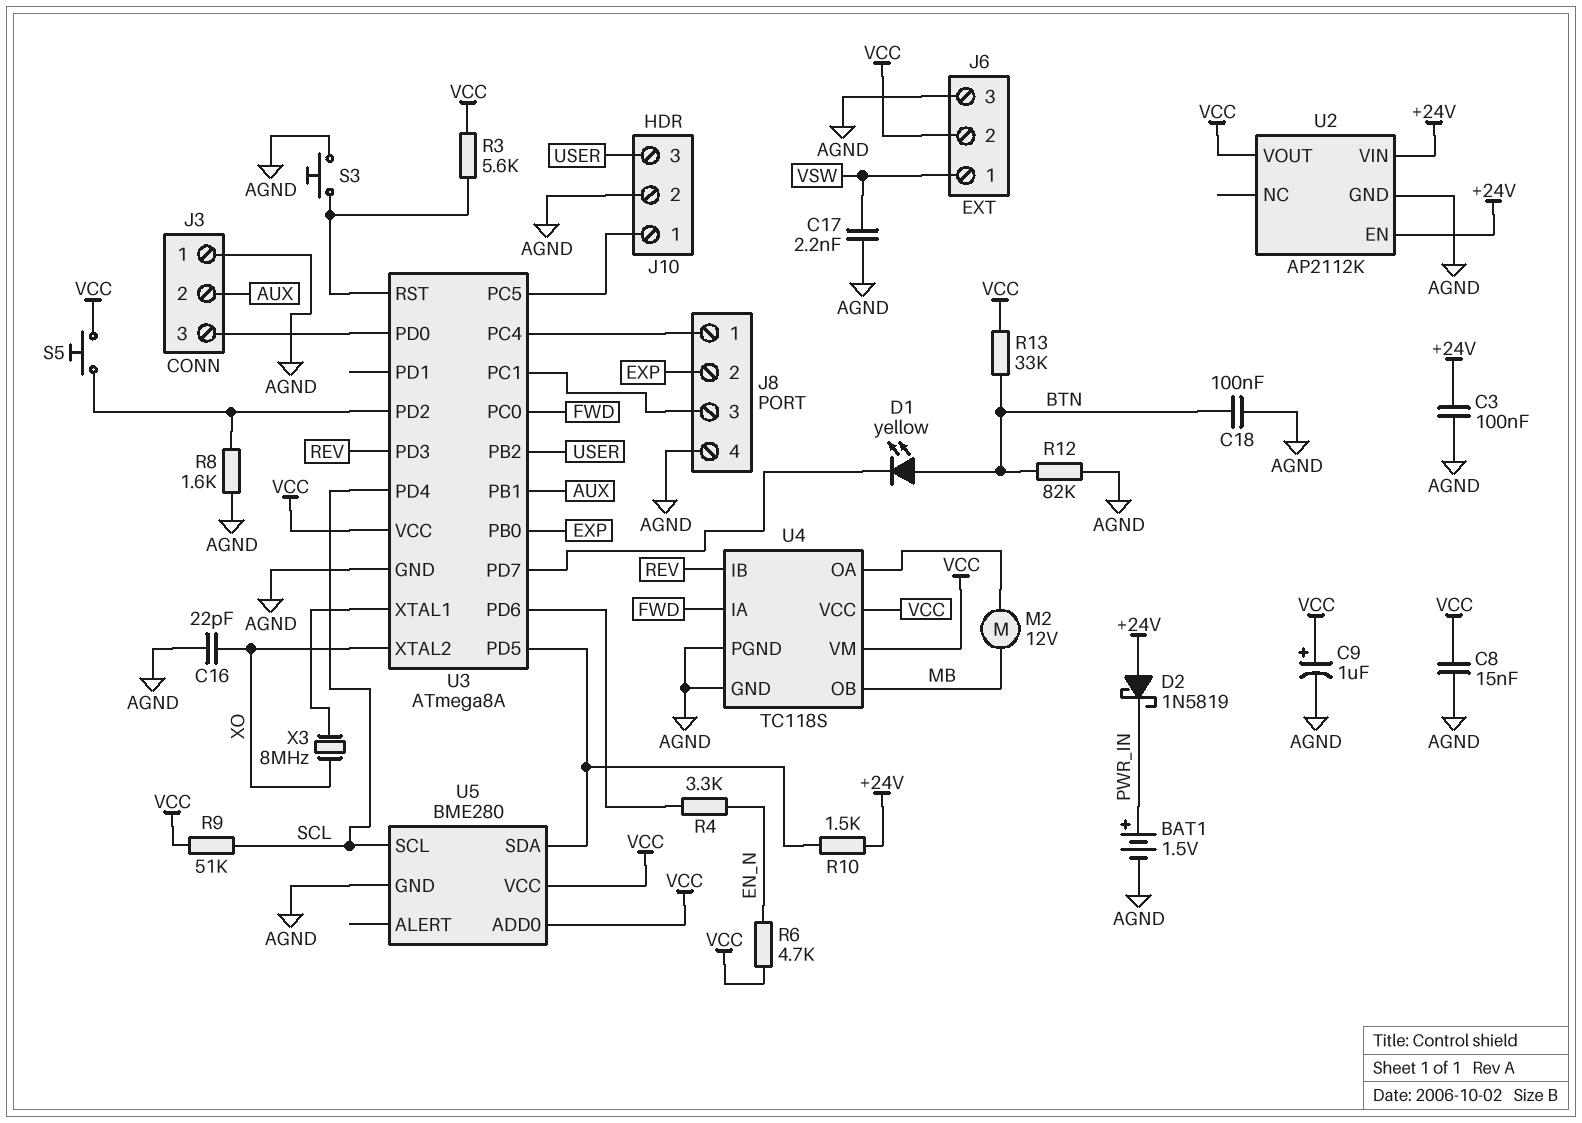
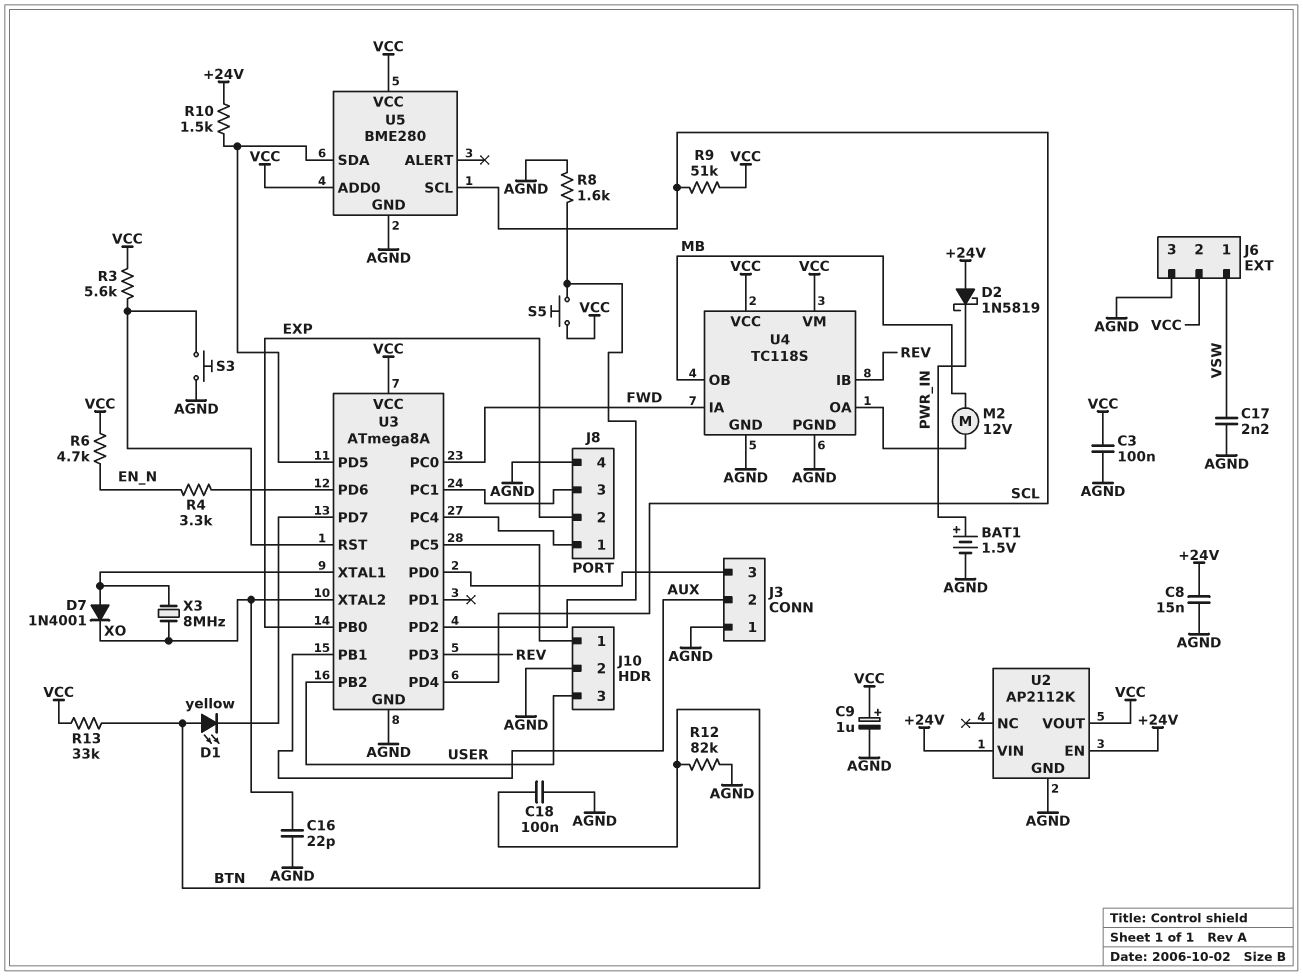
C3: 100nF (+24V, AGND) -> 100nF (AGND, VCC)
C8: 15nF (AGND, VCC) -> 15nF (+24V, AGND)
D7: none -> diode 1N4001 (A U3/XTAL1, K XO)

